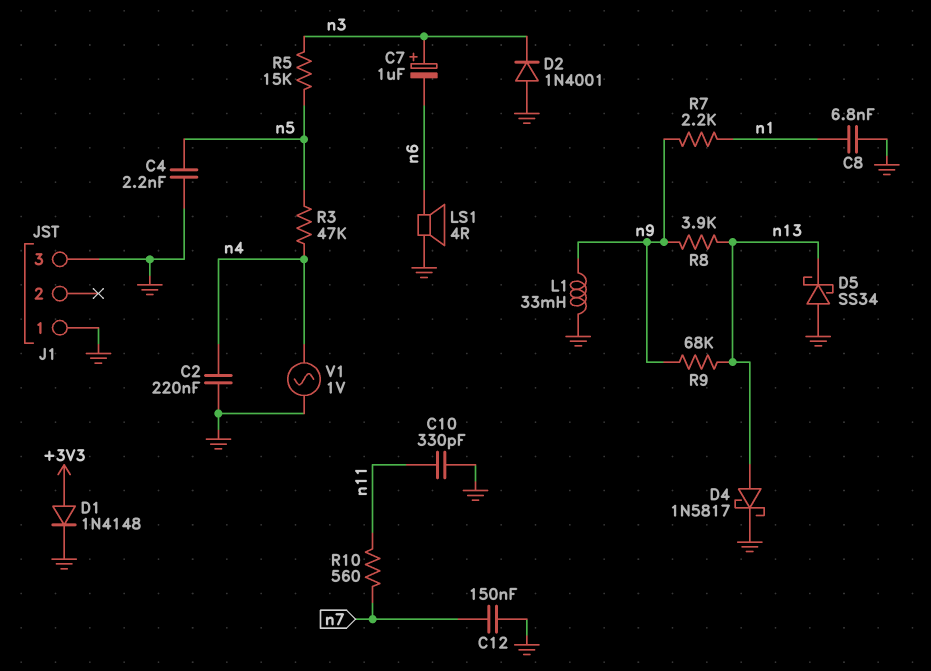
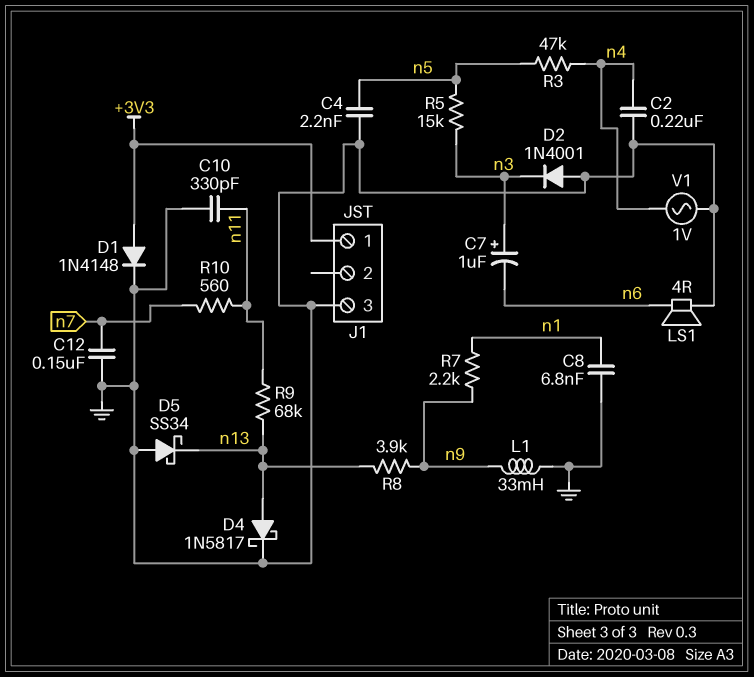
J1 pin 1: GND -> +3V3
R9: 68k (n9, n13) -> 68k (n11, n13)

